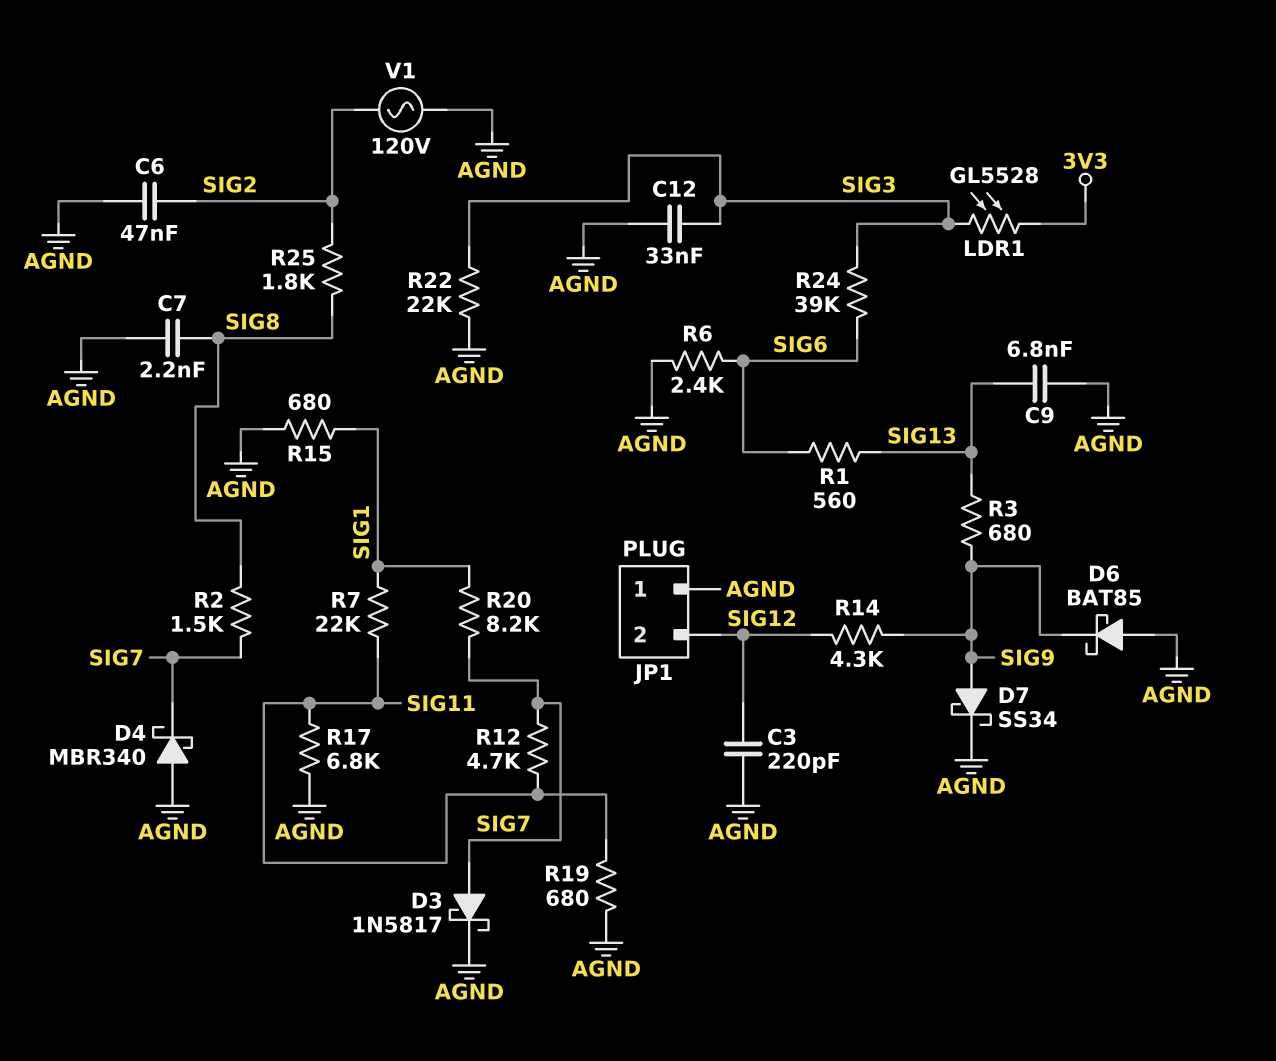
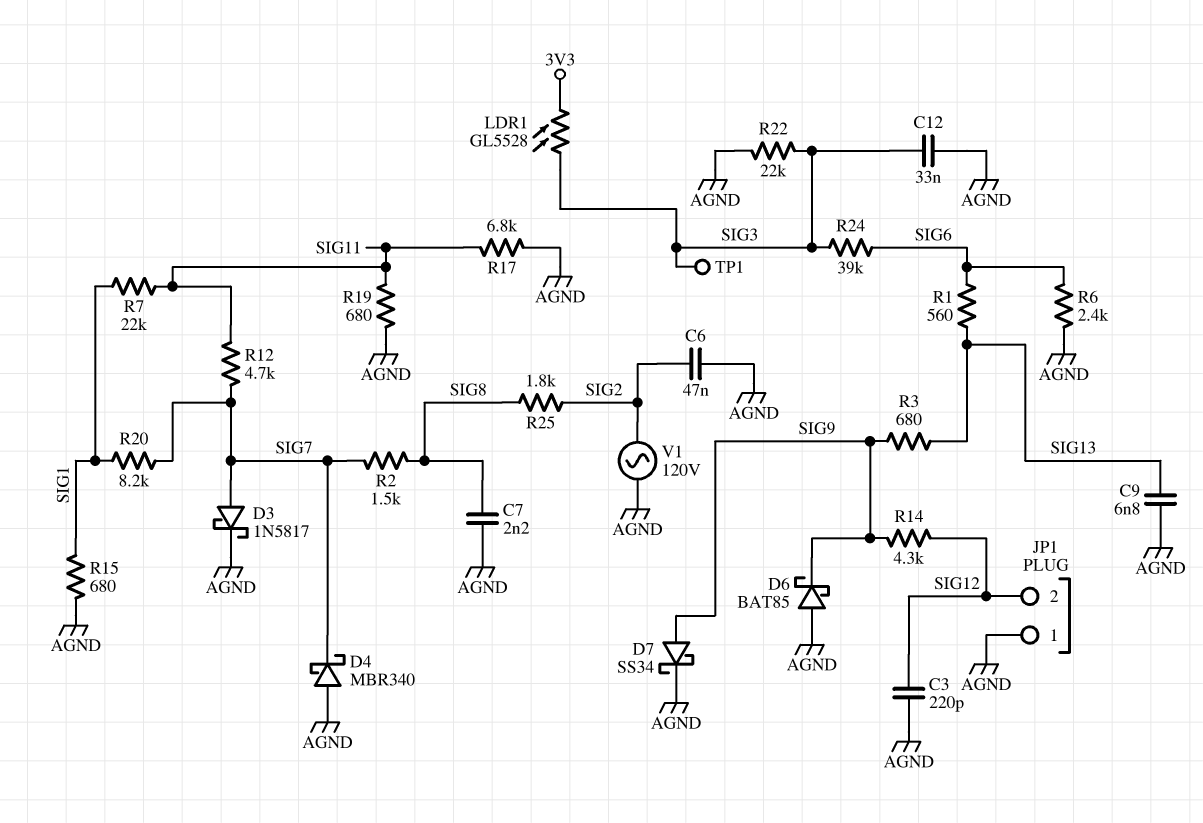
TP1: none -> test point (SIG3)

